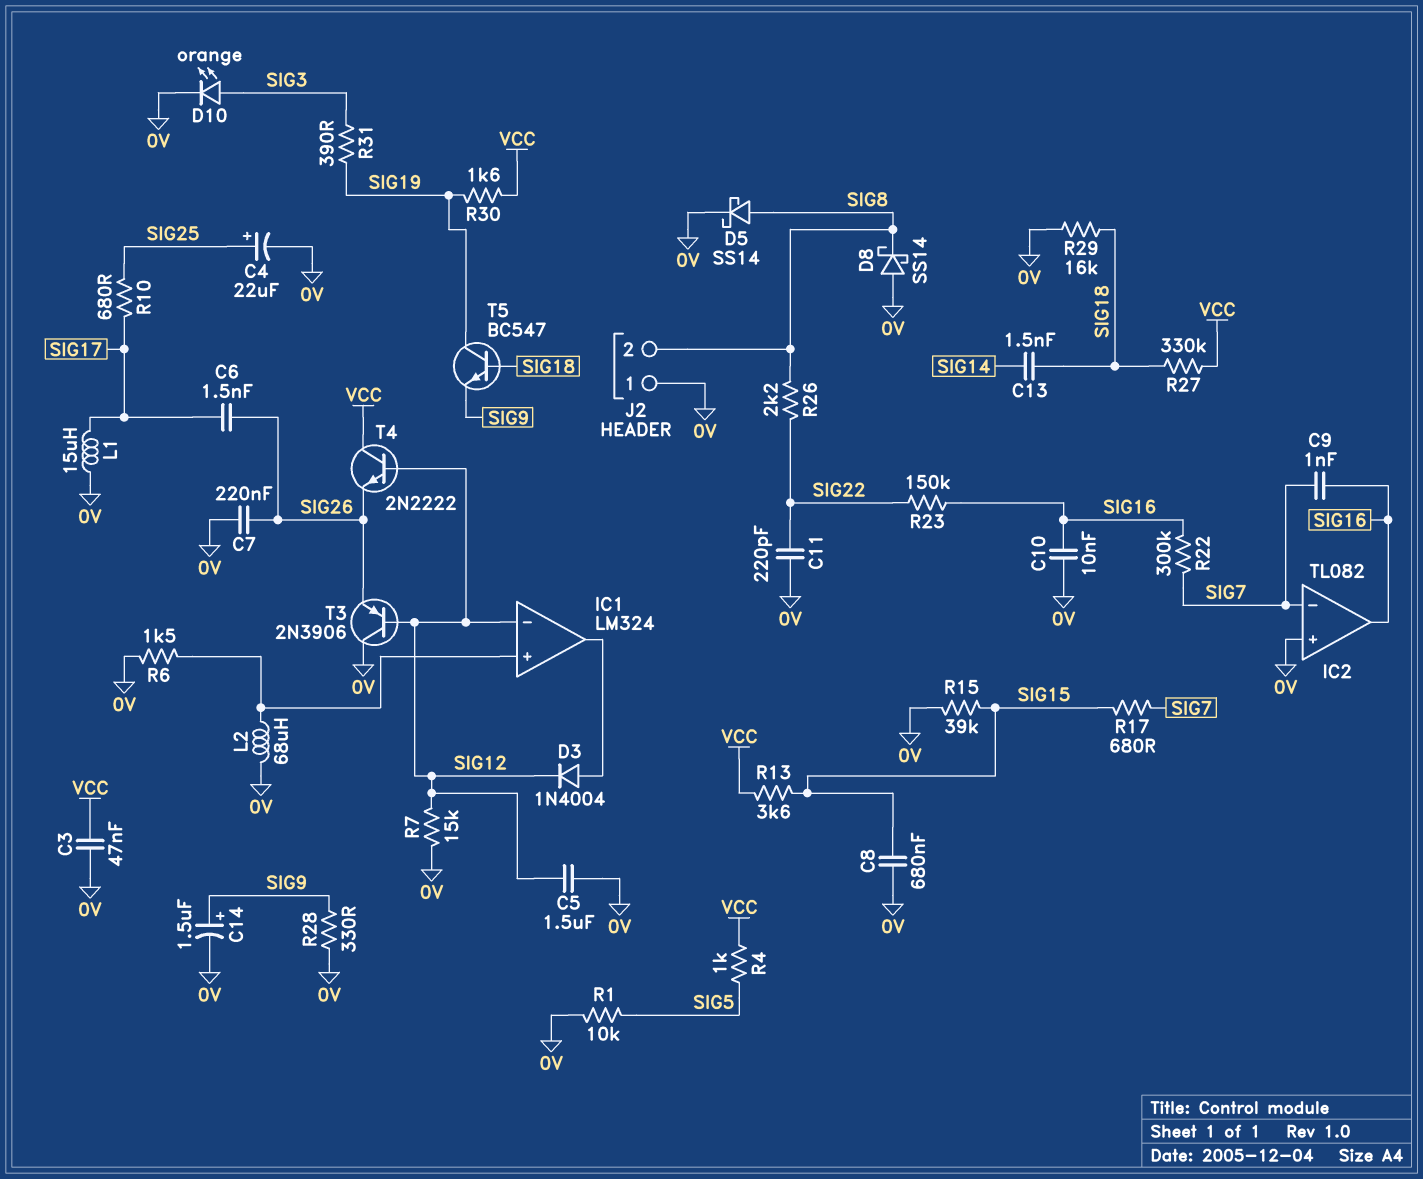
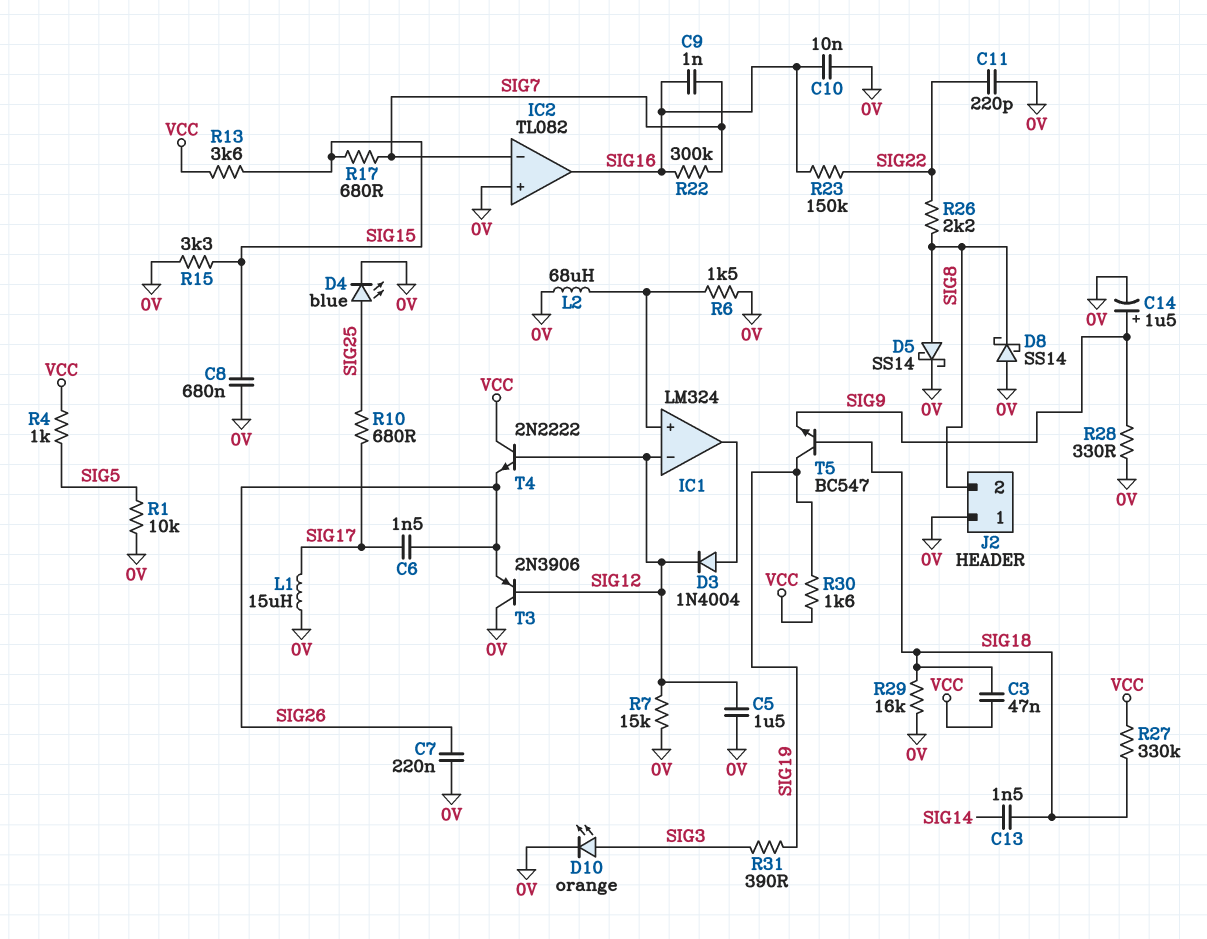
C3: 47nF (0V, VCC) -> 47nF (SIG18, VCC)
C4: 22uF (plus SIG25, minus 0V) -> none
D4: none -> LED blue (A SIG25, K 0V)
R15: 39k (0V, SIG15) -> 3.3k (0V, SIG15)

